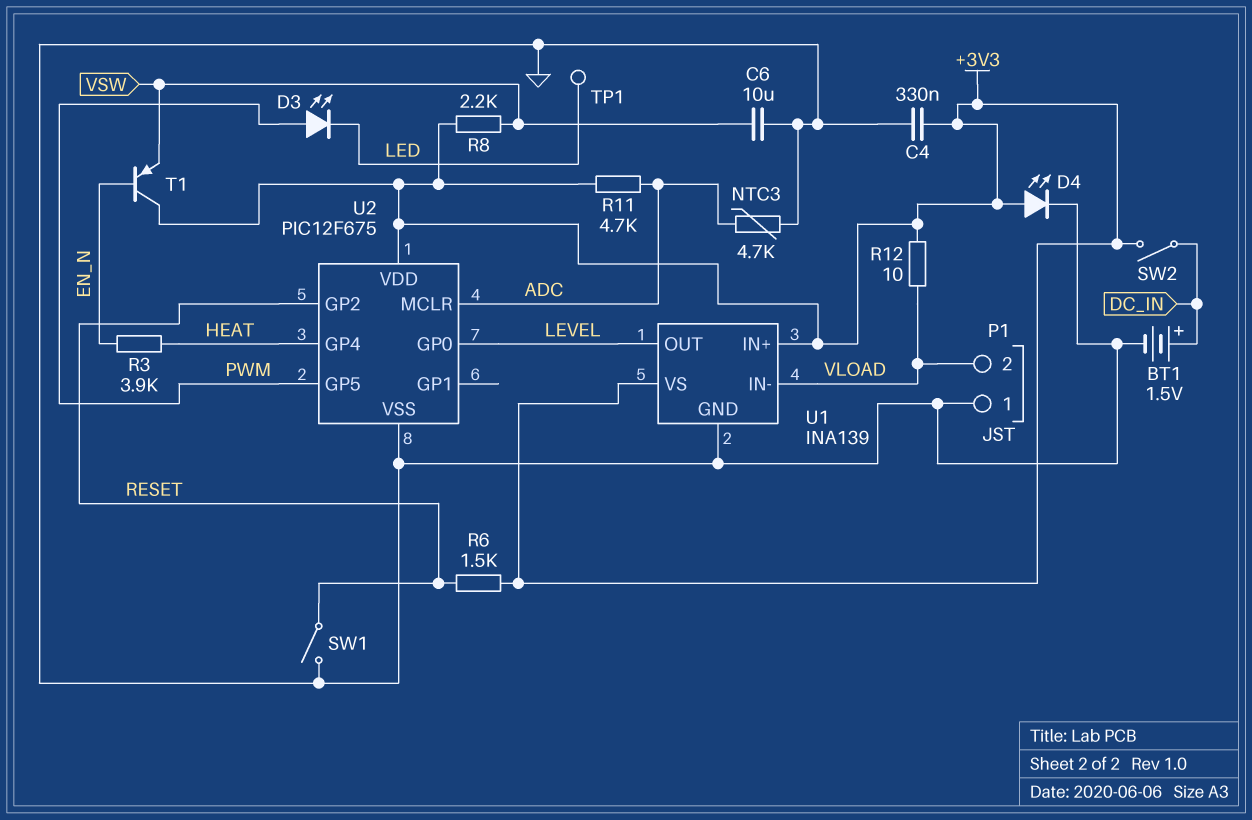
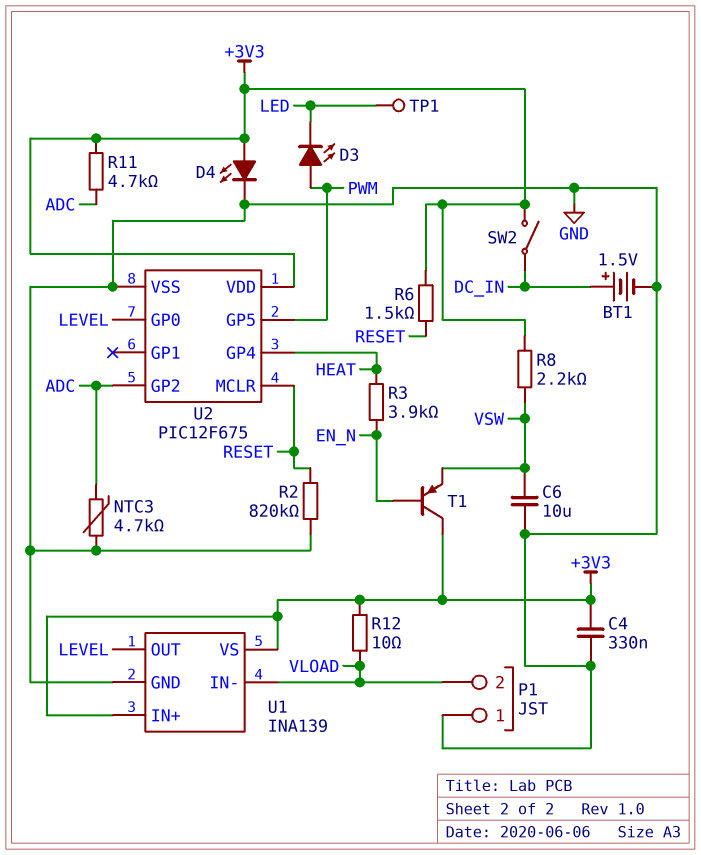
R2: none -> 820k (GND, RESET)
SW1: switch (GND, RESET) -> none
U2 pin GP2: RESET -> ADC
U2 pin MCLR: ADC -> RESET

